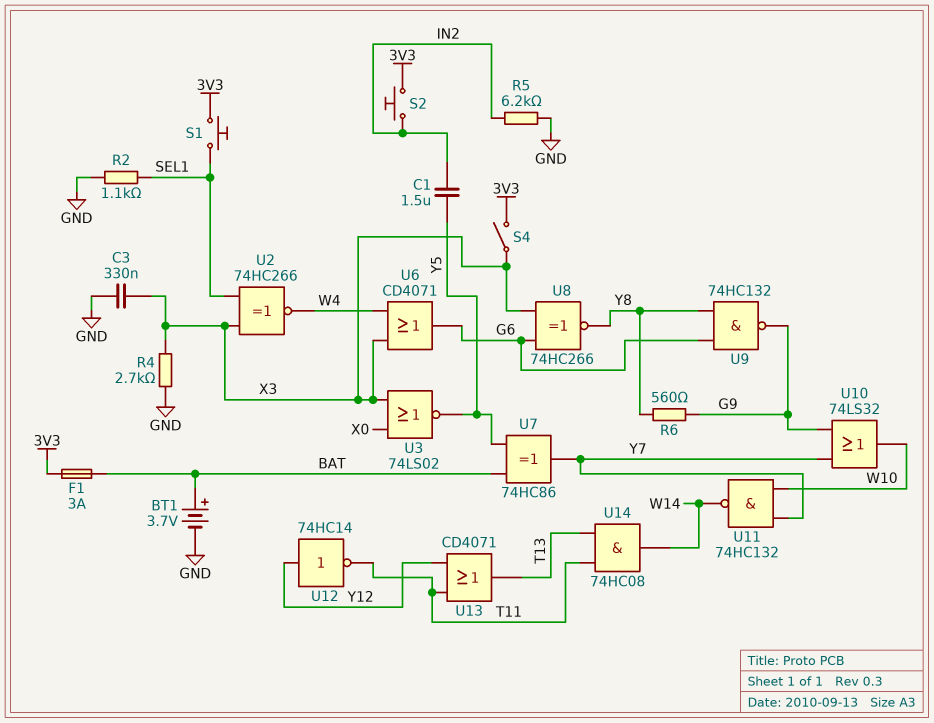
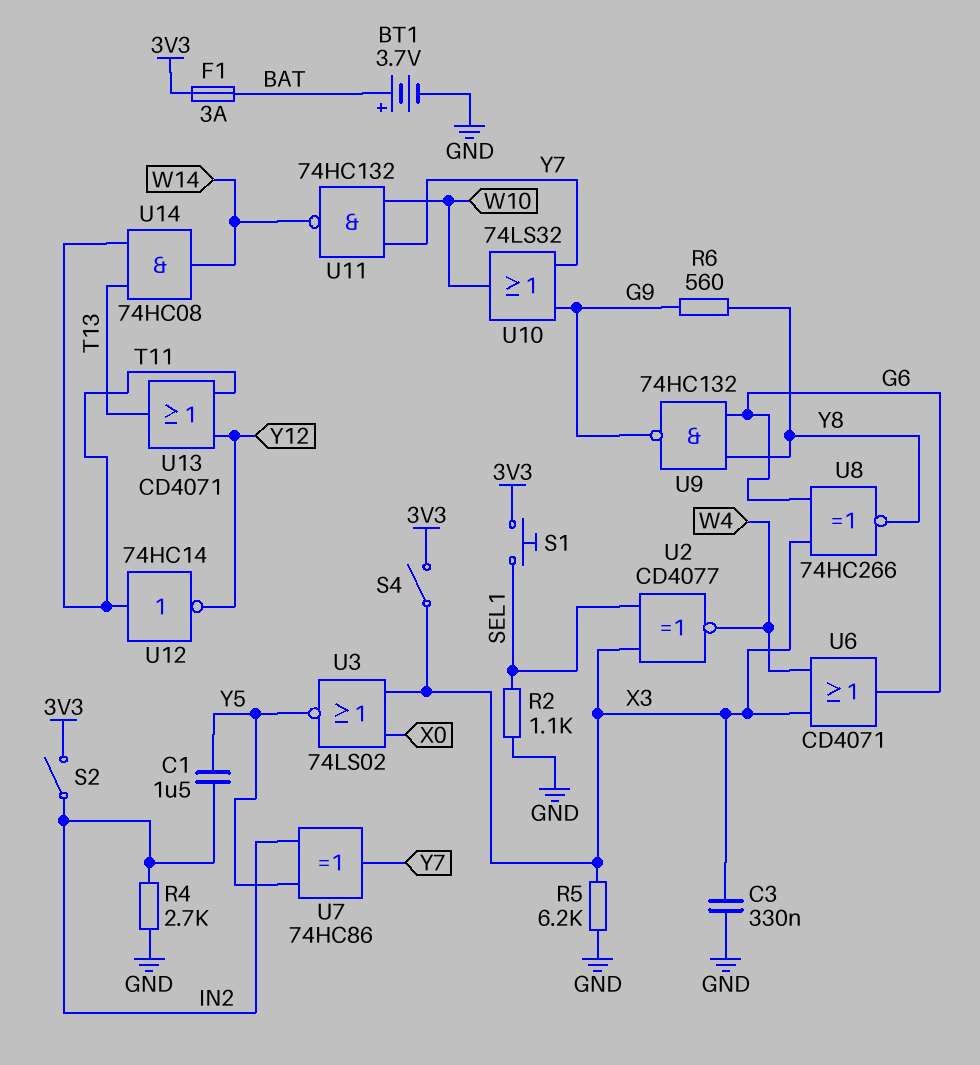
R4: 2.7k (GND, X3) -> 2.7k (GND, IN2)
R5: 6.2k (GND, IN2) -> 6.2k (GND, X3)
S2: button (3V3, IN2) -> switch (3V3, IN2)
U2: XNOR 74HC266 (in SEL1, in X3, out W4) -> XNOR CD4077 (in SEL1, in X3, out W4)
U7: XOR 74HC86 (in BAT, in Y5, out Y7) -> XOR 74HC86 (in IN2, in Y5, out Y7)
U12: NOT 74HC14 (in Y12, out T11) -> NOT 74HC14 (in T11, out Y12)

